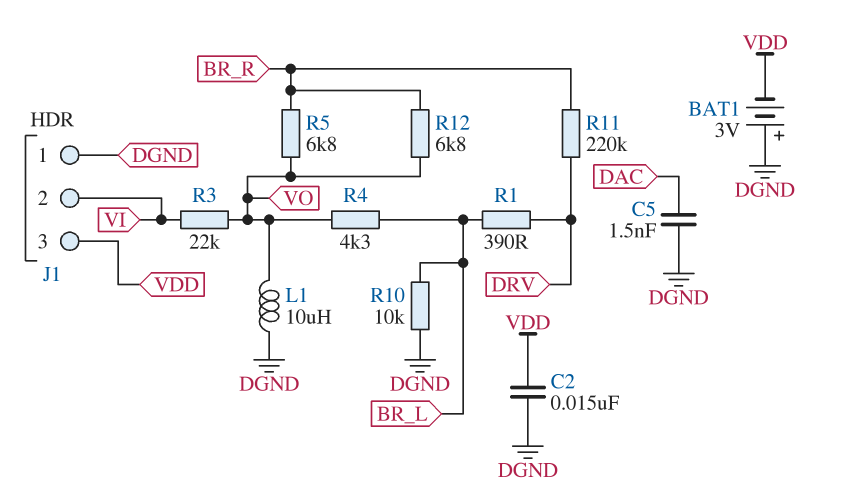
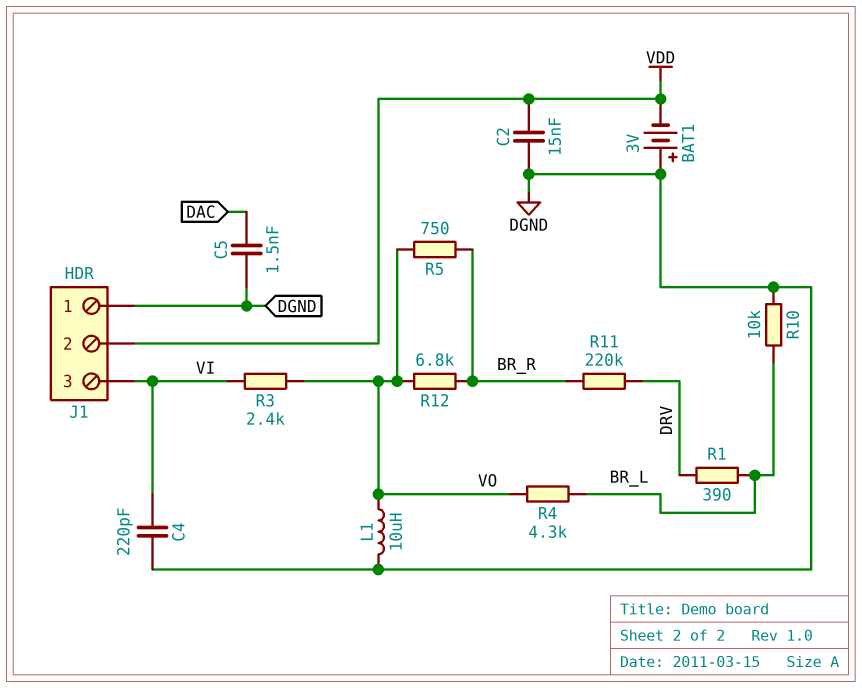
C4: none -> 220pF (DGND, VI)
J1 pin 2: VI -> VDD
J1 pin 3: VDD -> VI
R3: 22k (VI, VO) -> 2.4k (VI, VO)
R5: 6.8k (BR_R, VO) -> 750 (BR_R, VO)

